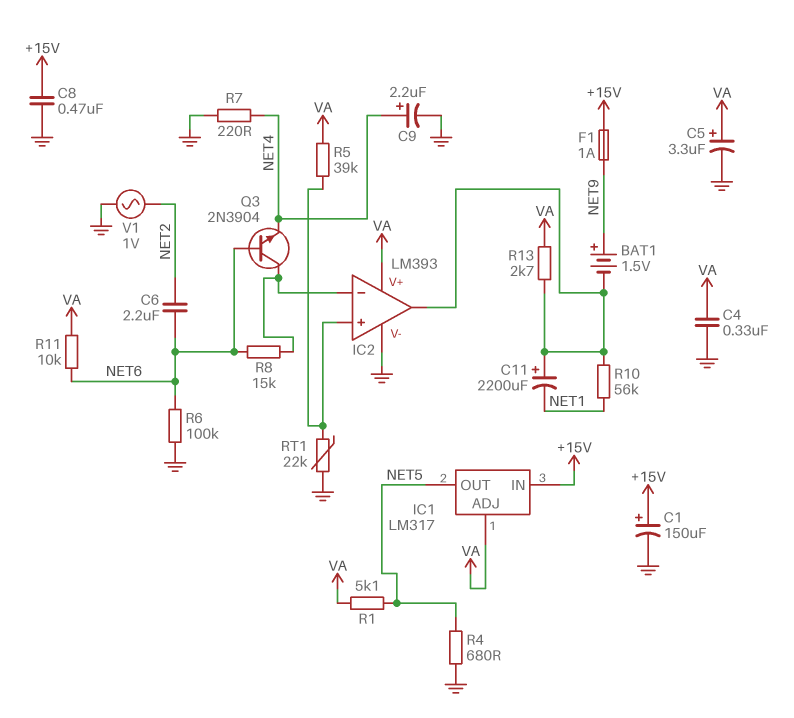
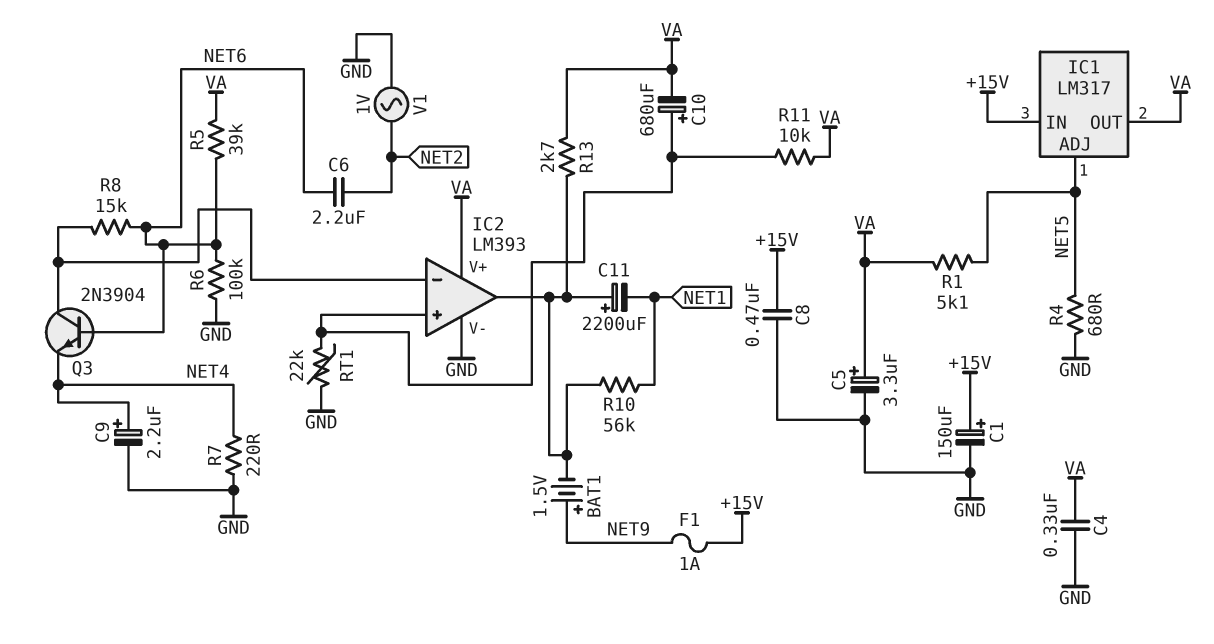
C10: none -> 680uF (plus IC2/in+, minus VA)
IC1 pin ADJ: VA -> NET5
IC1 pin OUT: NET5 -> VA
R5: 39k (IC2/in+, VA) -> 39k (NET6, VA)
R11: 10k (NET6, VA) -> 10k (IC2/in+, VA)

